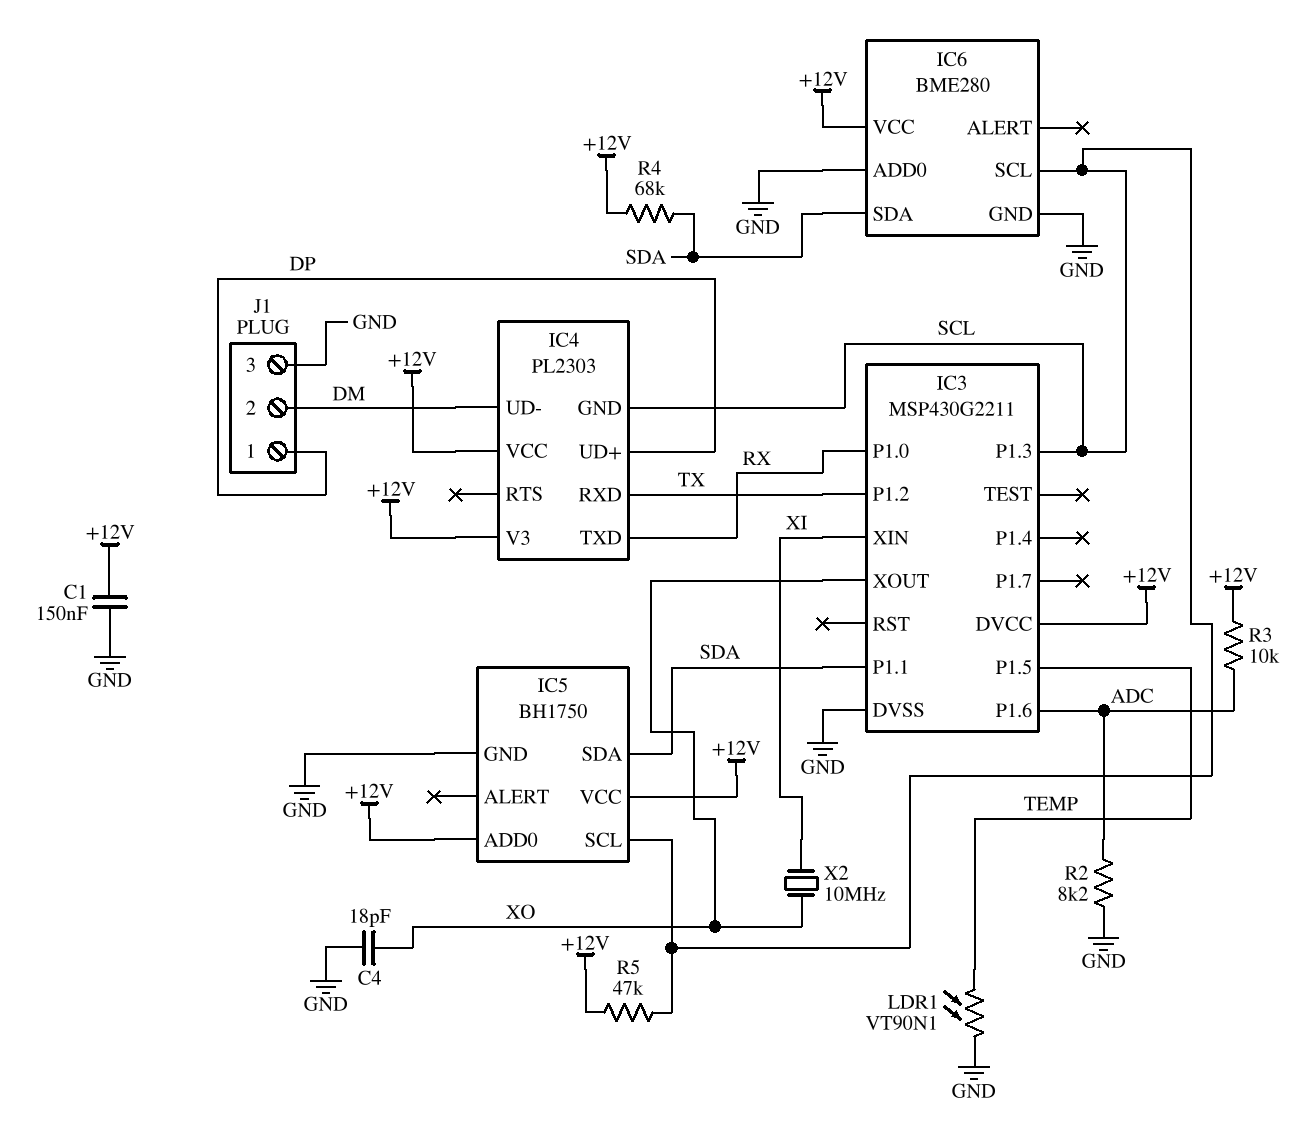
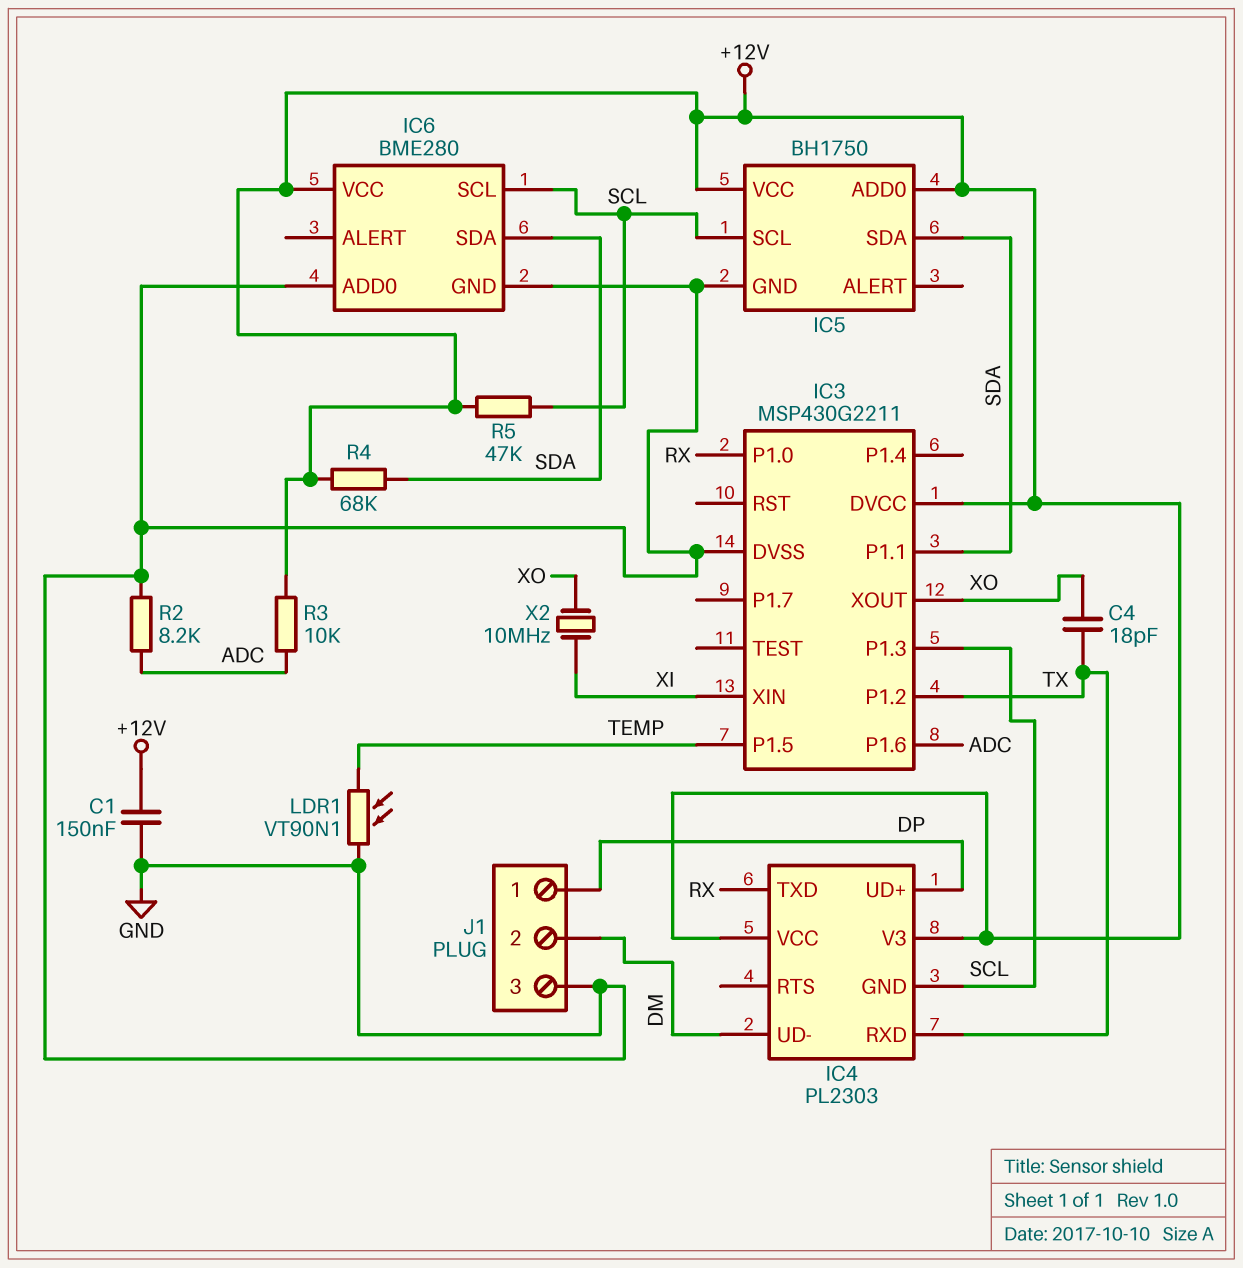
C4: 18pF (GND, XO) -> 18pF (TX, XO)

